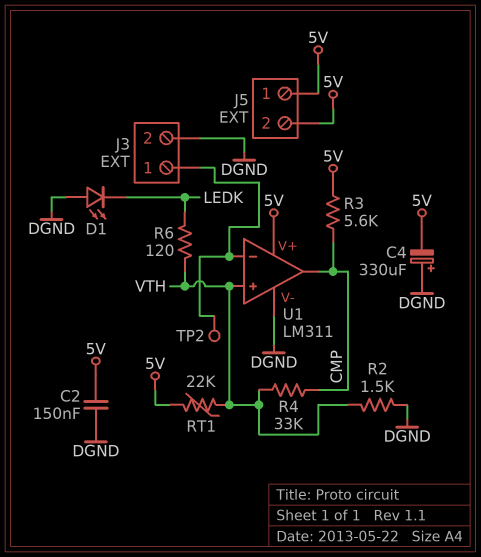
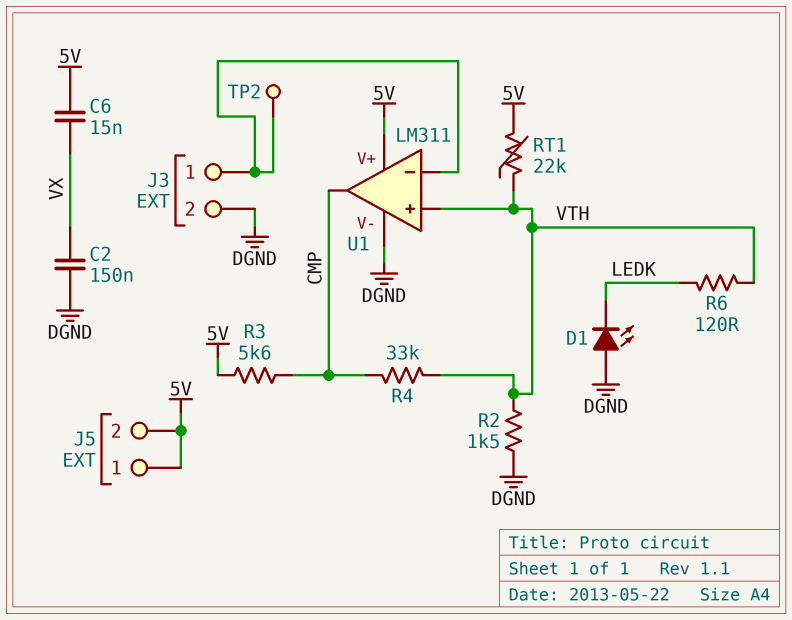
C2: 150nF (5V, DGND) -> 150nF (DGND, VX)
C4: 330uF (plus DGND, minus 5V) -> none
C6: none -> 15nF (5V, VX)

